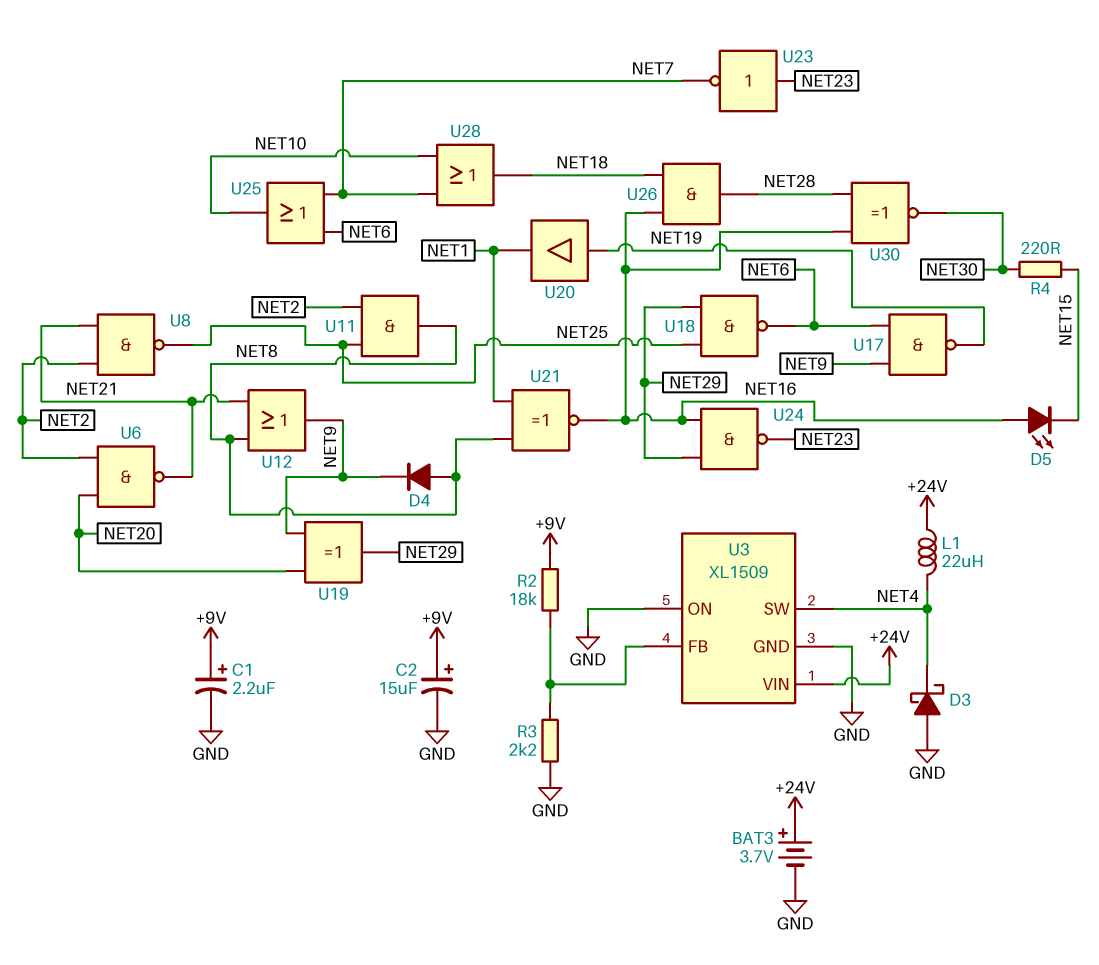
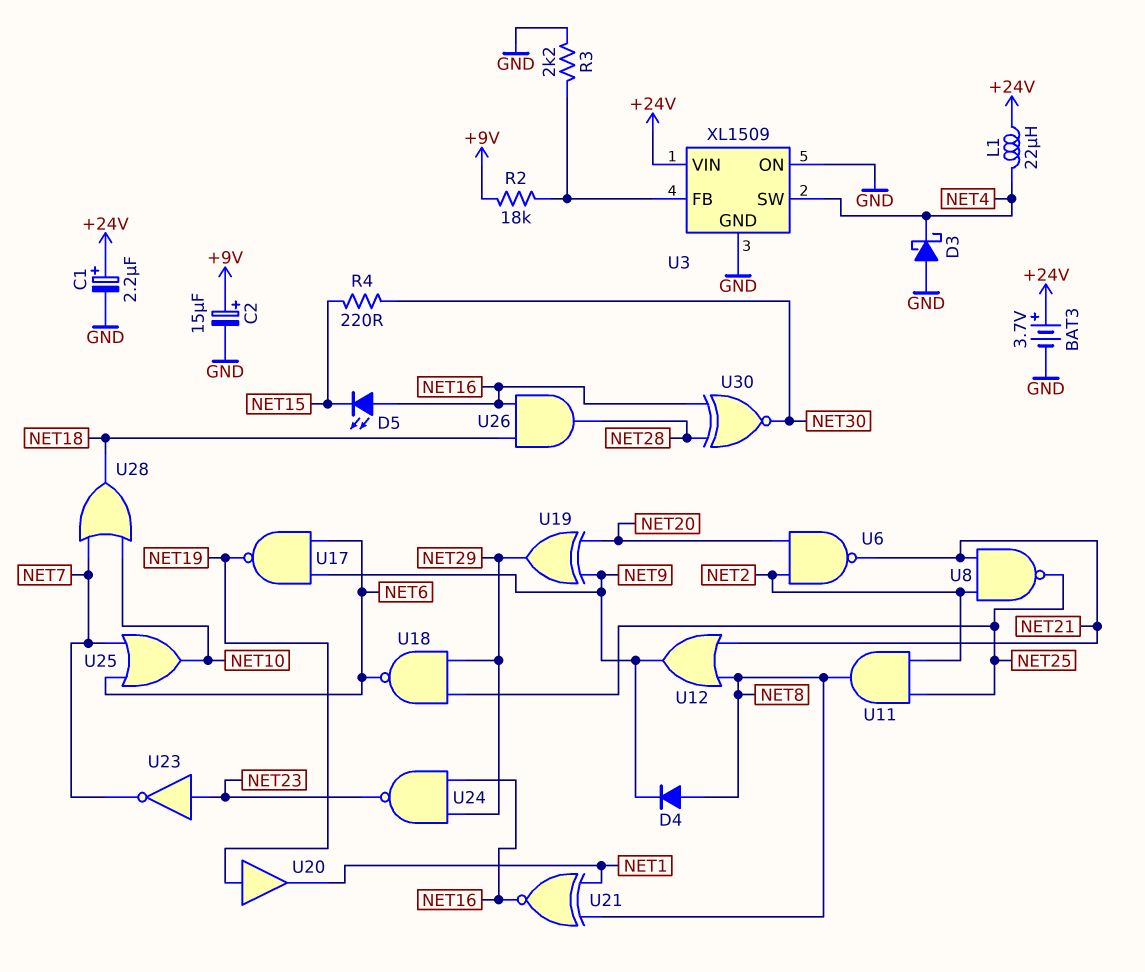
C1: 2.2uF (plus +9V, minus GND) -> 2.2uF (plus +24V, minus GND)

